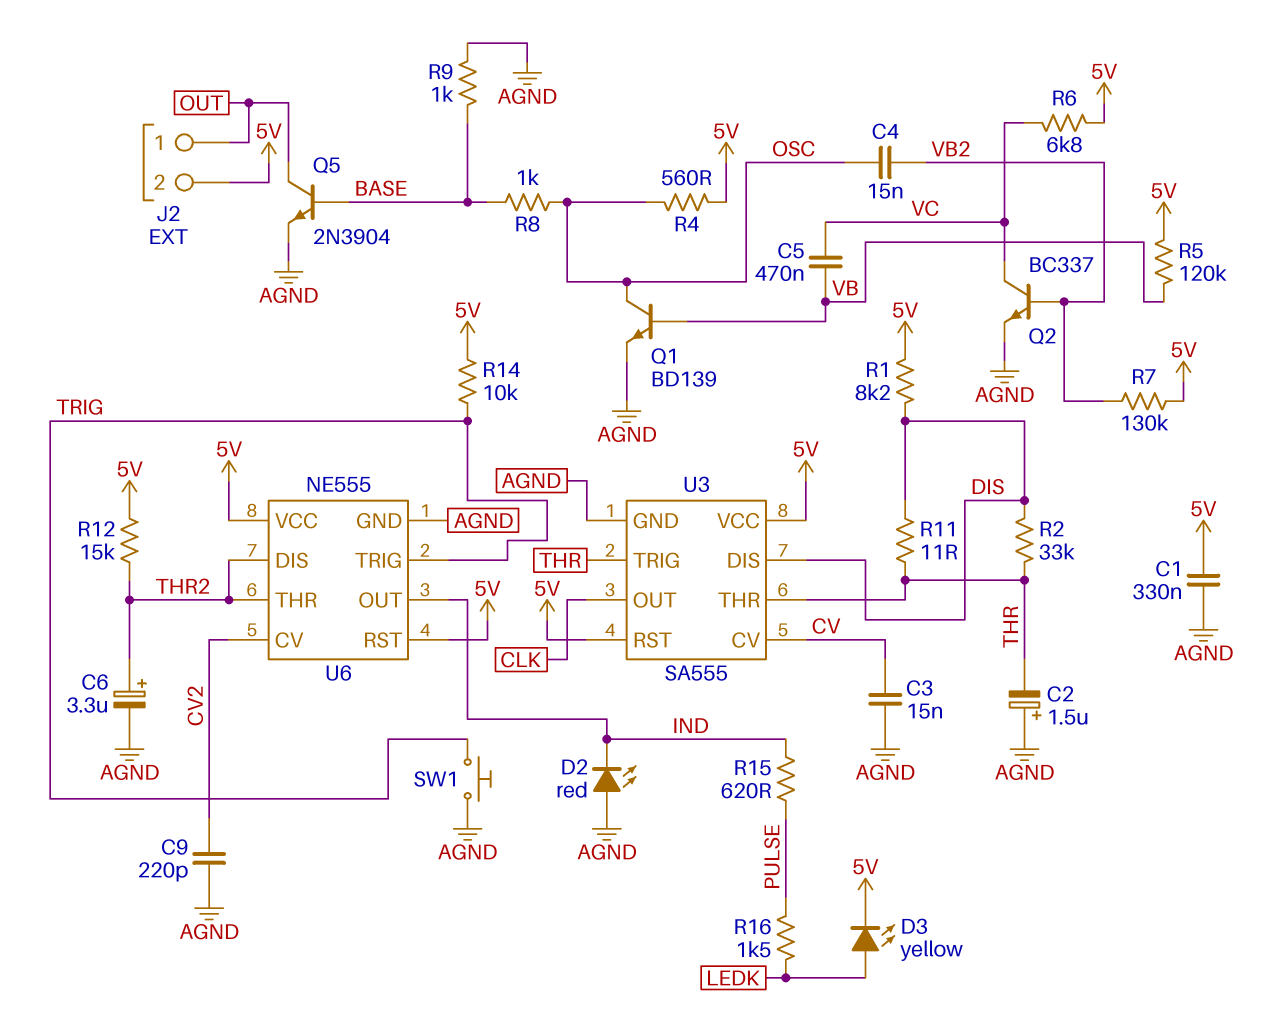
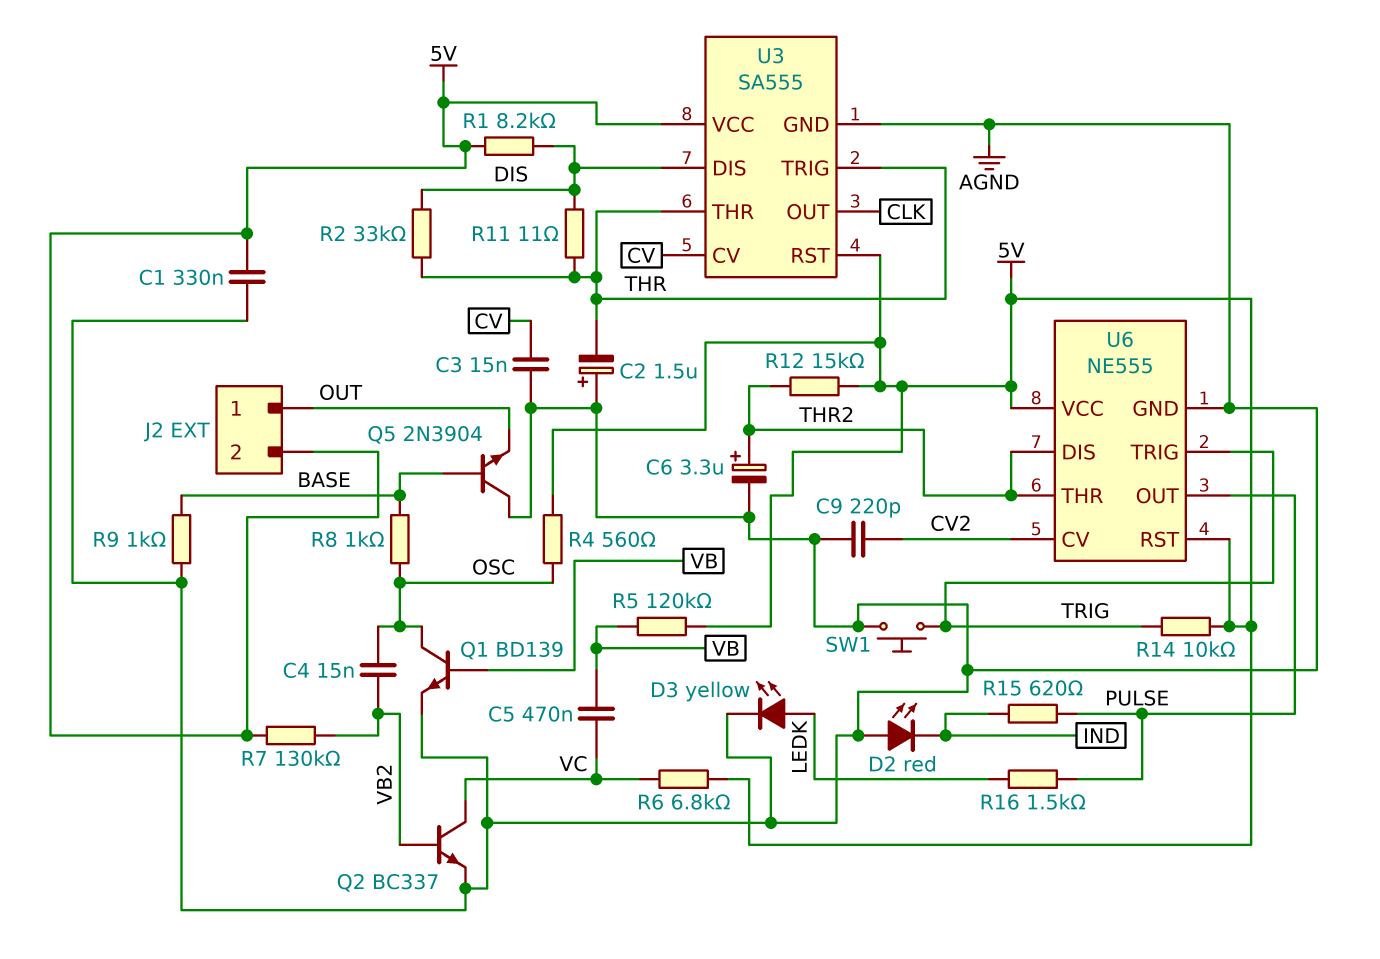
D3: LED yellow (A LEDK, K 5V) -> LED yellow (A LEDK, K AGND)
Q5: NPN 2N3904 (B BASE, C OUT, E AGND) -> NPN 2N3904 (B BASE, C AGND, E OUT)
U6 pin OUT: IND -> PULSE

